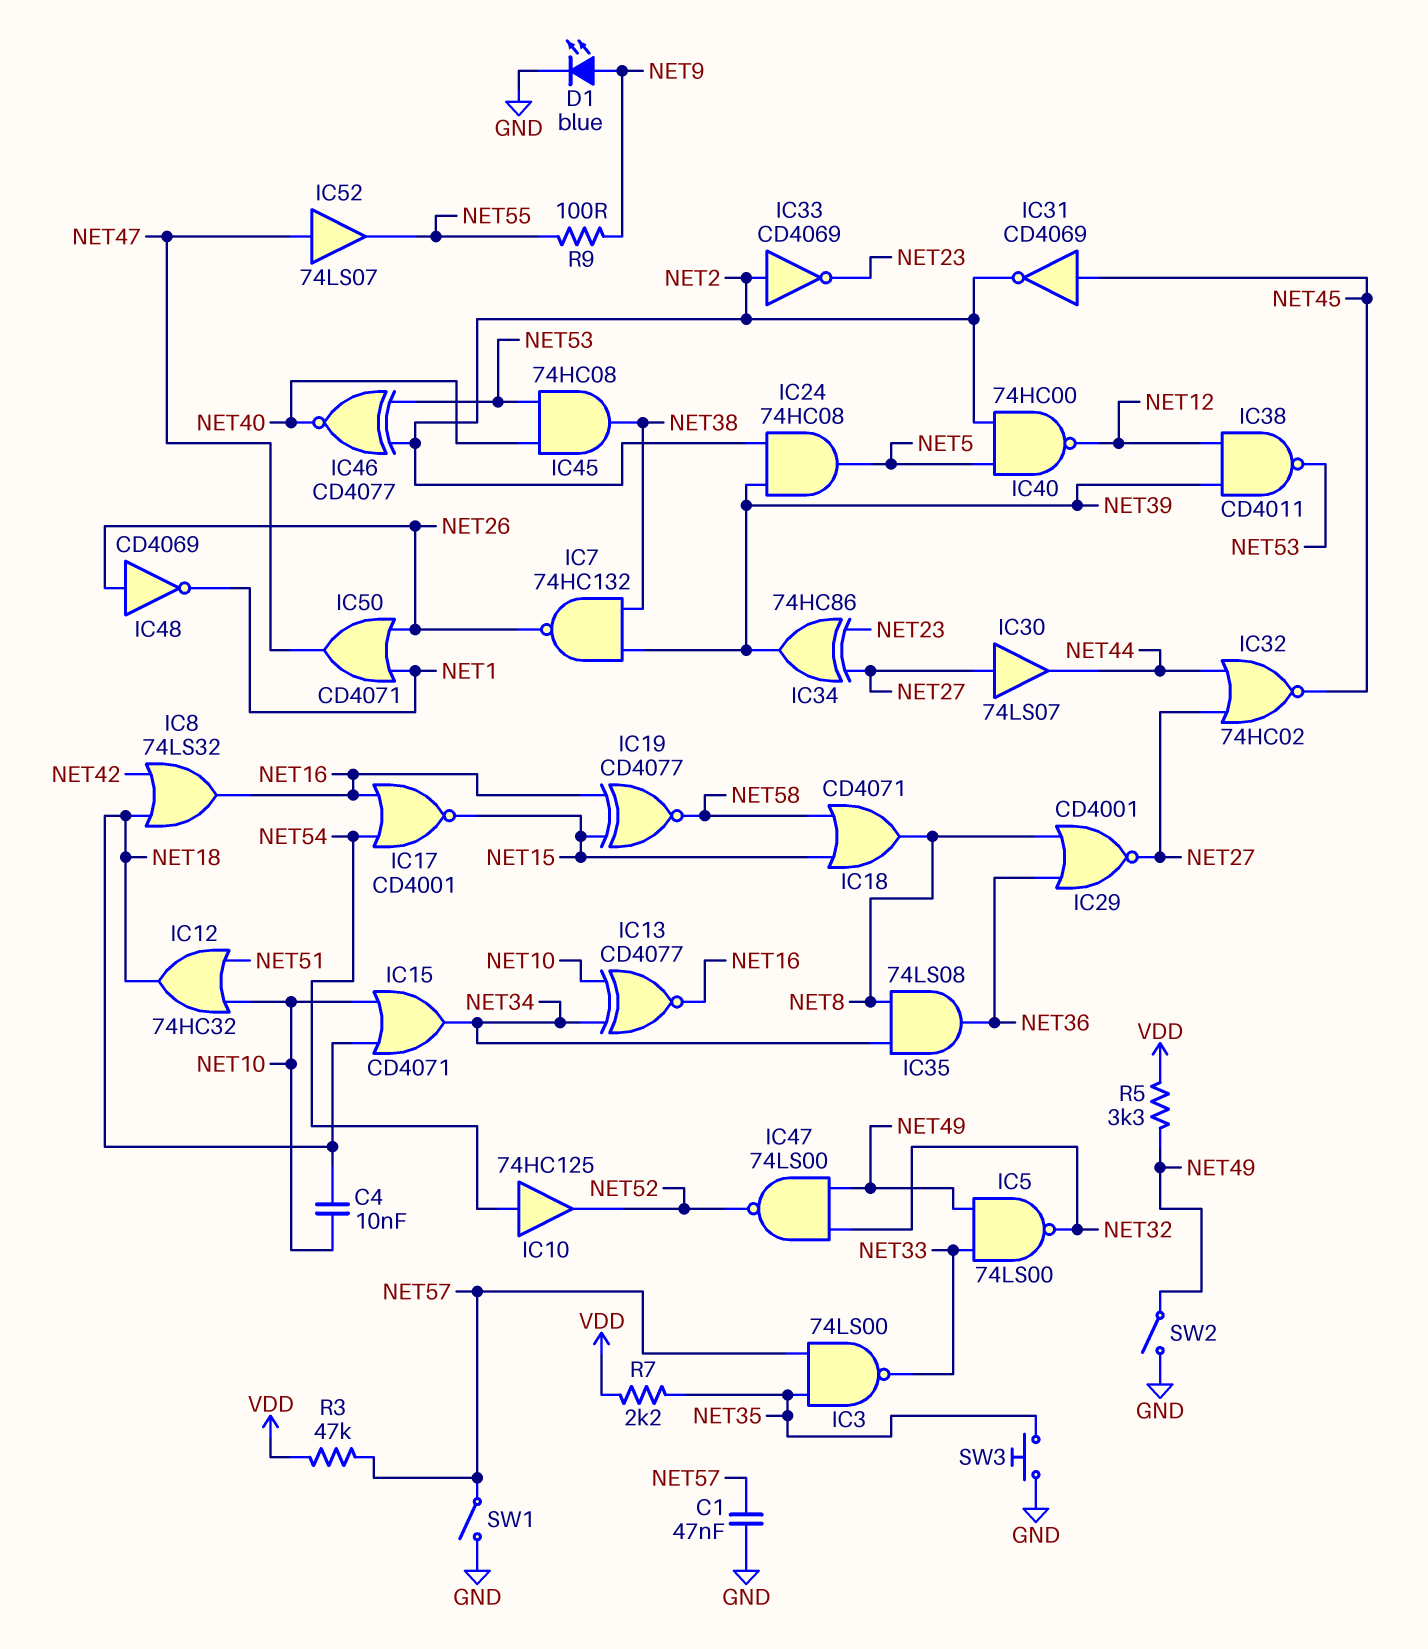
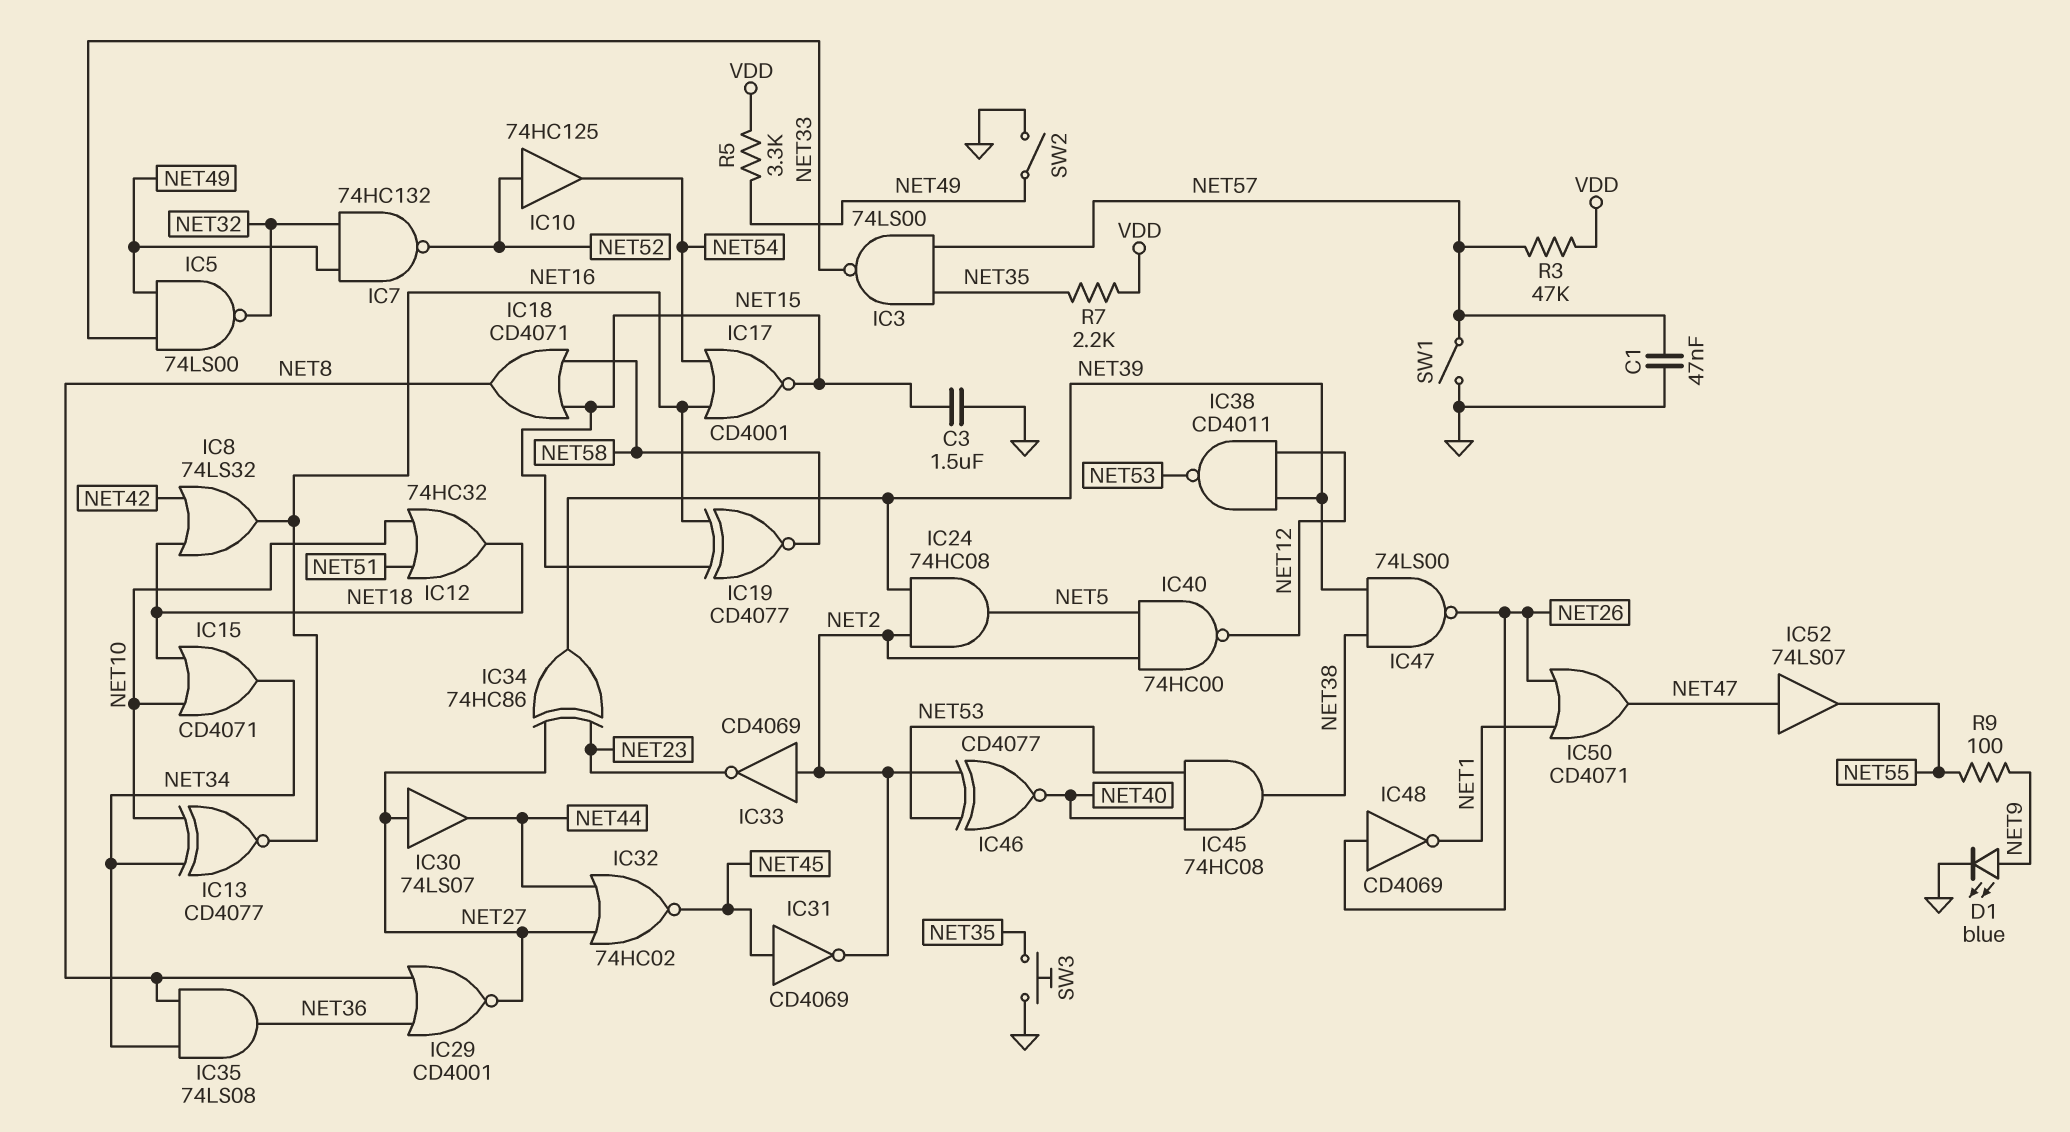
C3: none -> 1.5uF (GND, NET15)
C4: 10nF (NET10, NET18) -> none
IC7: NAND 74HC132 (in NET38, in NET39, out NET26) -> NAND 74HC132 (in NET32, in NET49, out NET52)
IC10: buffer 74HC125 (in NET54, out NET52) -> buffer 74HC125 (in NET52, out NET54)
IC47: NAND 74LS00 (in NET32, in NET49, out NET52) -> NAND 74LS00 (in NET38, in NET39, out NET26)

